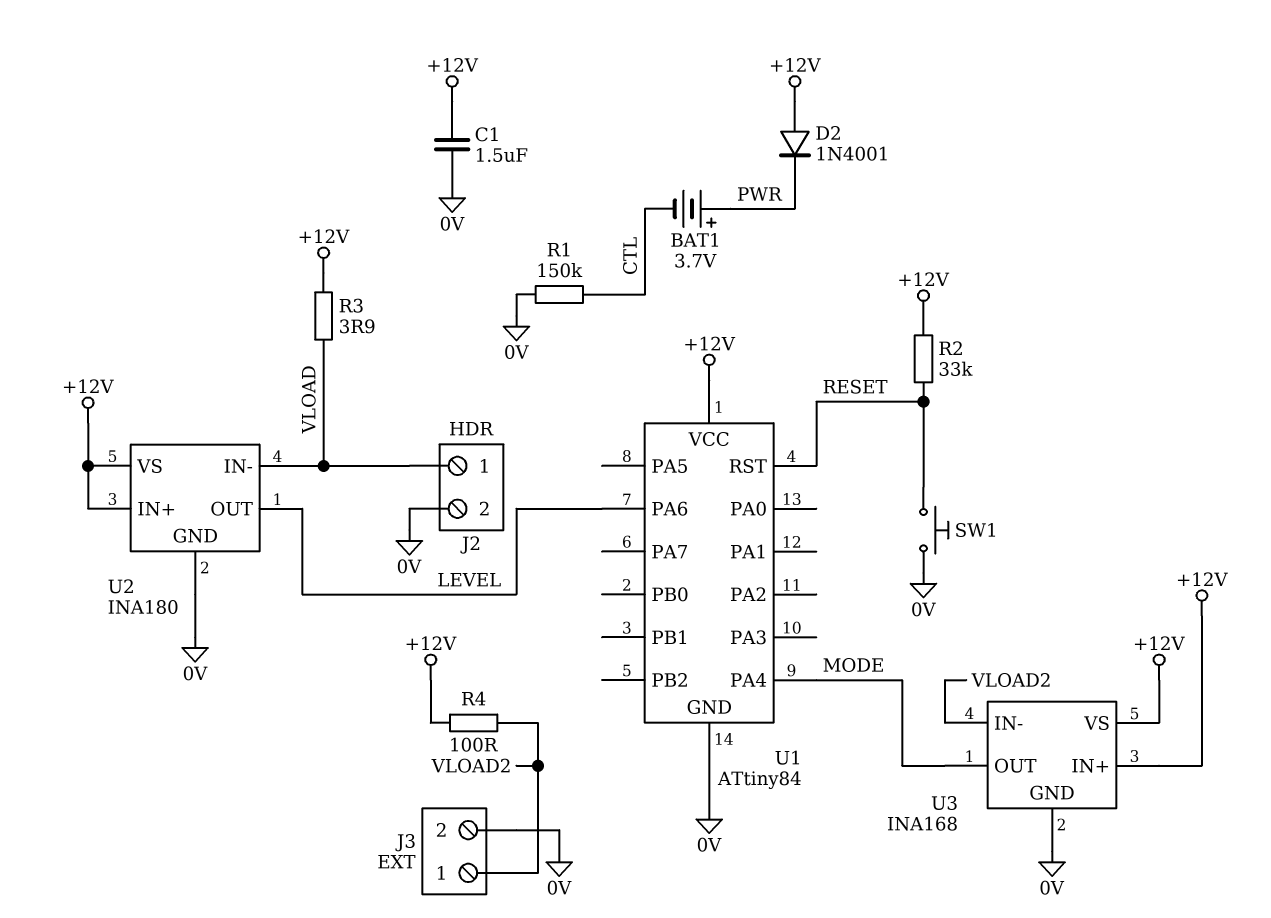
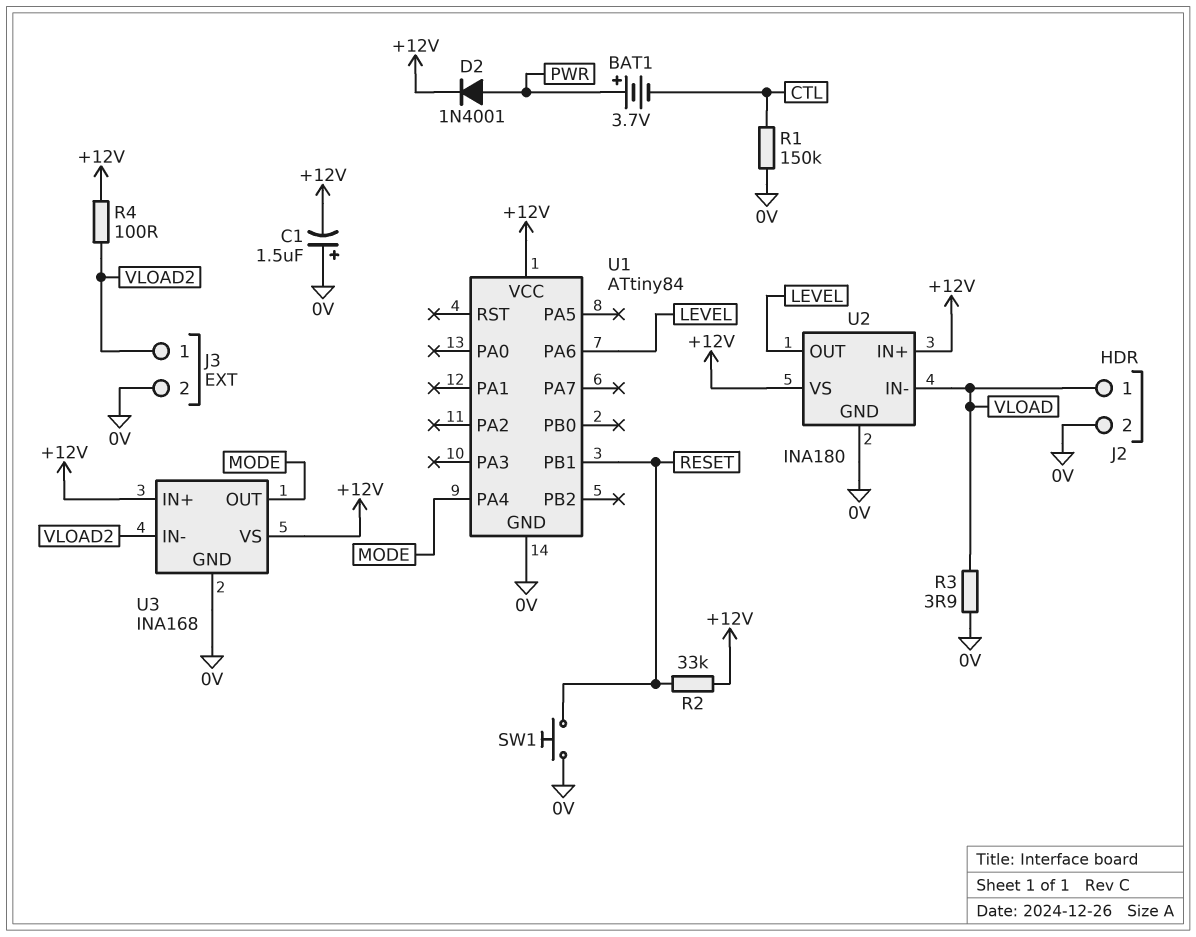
C1: 1.5uF (+12V, 0V) -> 1.5uF (plus 0V, minus +12V)
D2: diode 1N4001 (A +12V, K PWR) -> diode 1N4001 (A PWR, K +12V)
R3: 3.9 (+12V, VLOAD) -> 3.9 (0V, VLOAD)
U1 pin PB1: none -> RESET
U1 pin RST: RESET -> none

